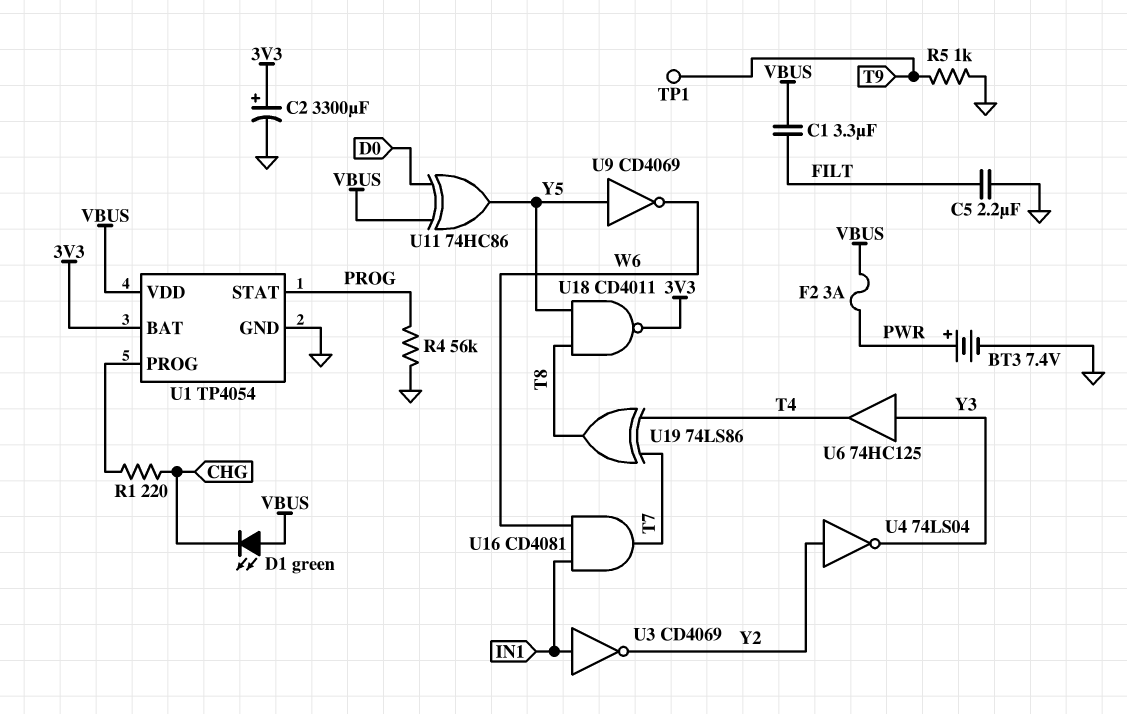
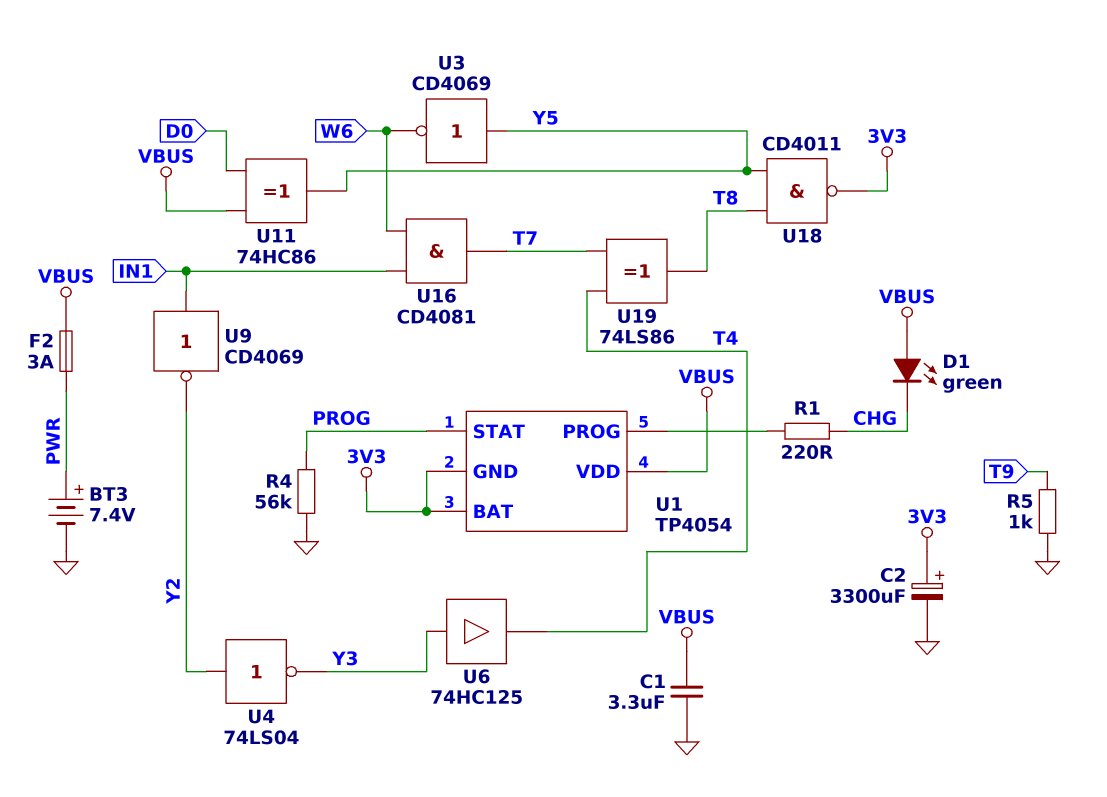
C1: 3.3uF (FILT, VBUS) -> 3.3uF (GND, VBUS)
C5: 2.2uF (FILT, GND) -> none
TP1: test point (T9) -> none
U1 pin GND: GND -> 3V3
U3: NOT CD4069 (in IN1, out Y2) -> NOT CD4069 (in Y5, out W6)
U9: NOT CD4069 (in Y5, out W6) -> NOT CD4069 (in IN1, out Y2)

